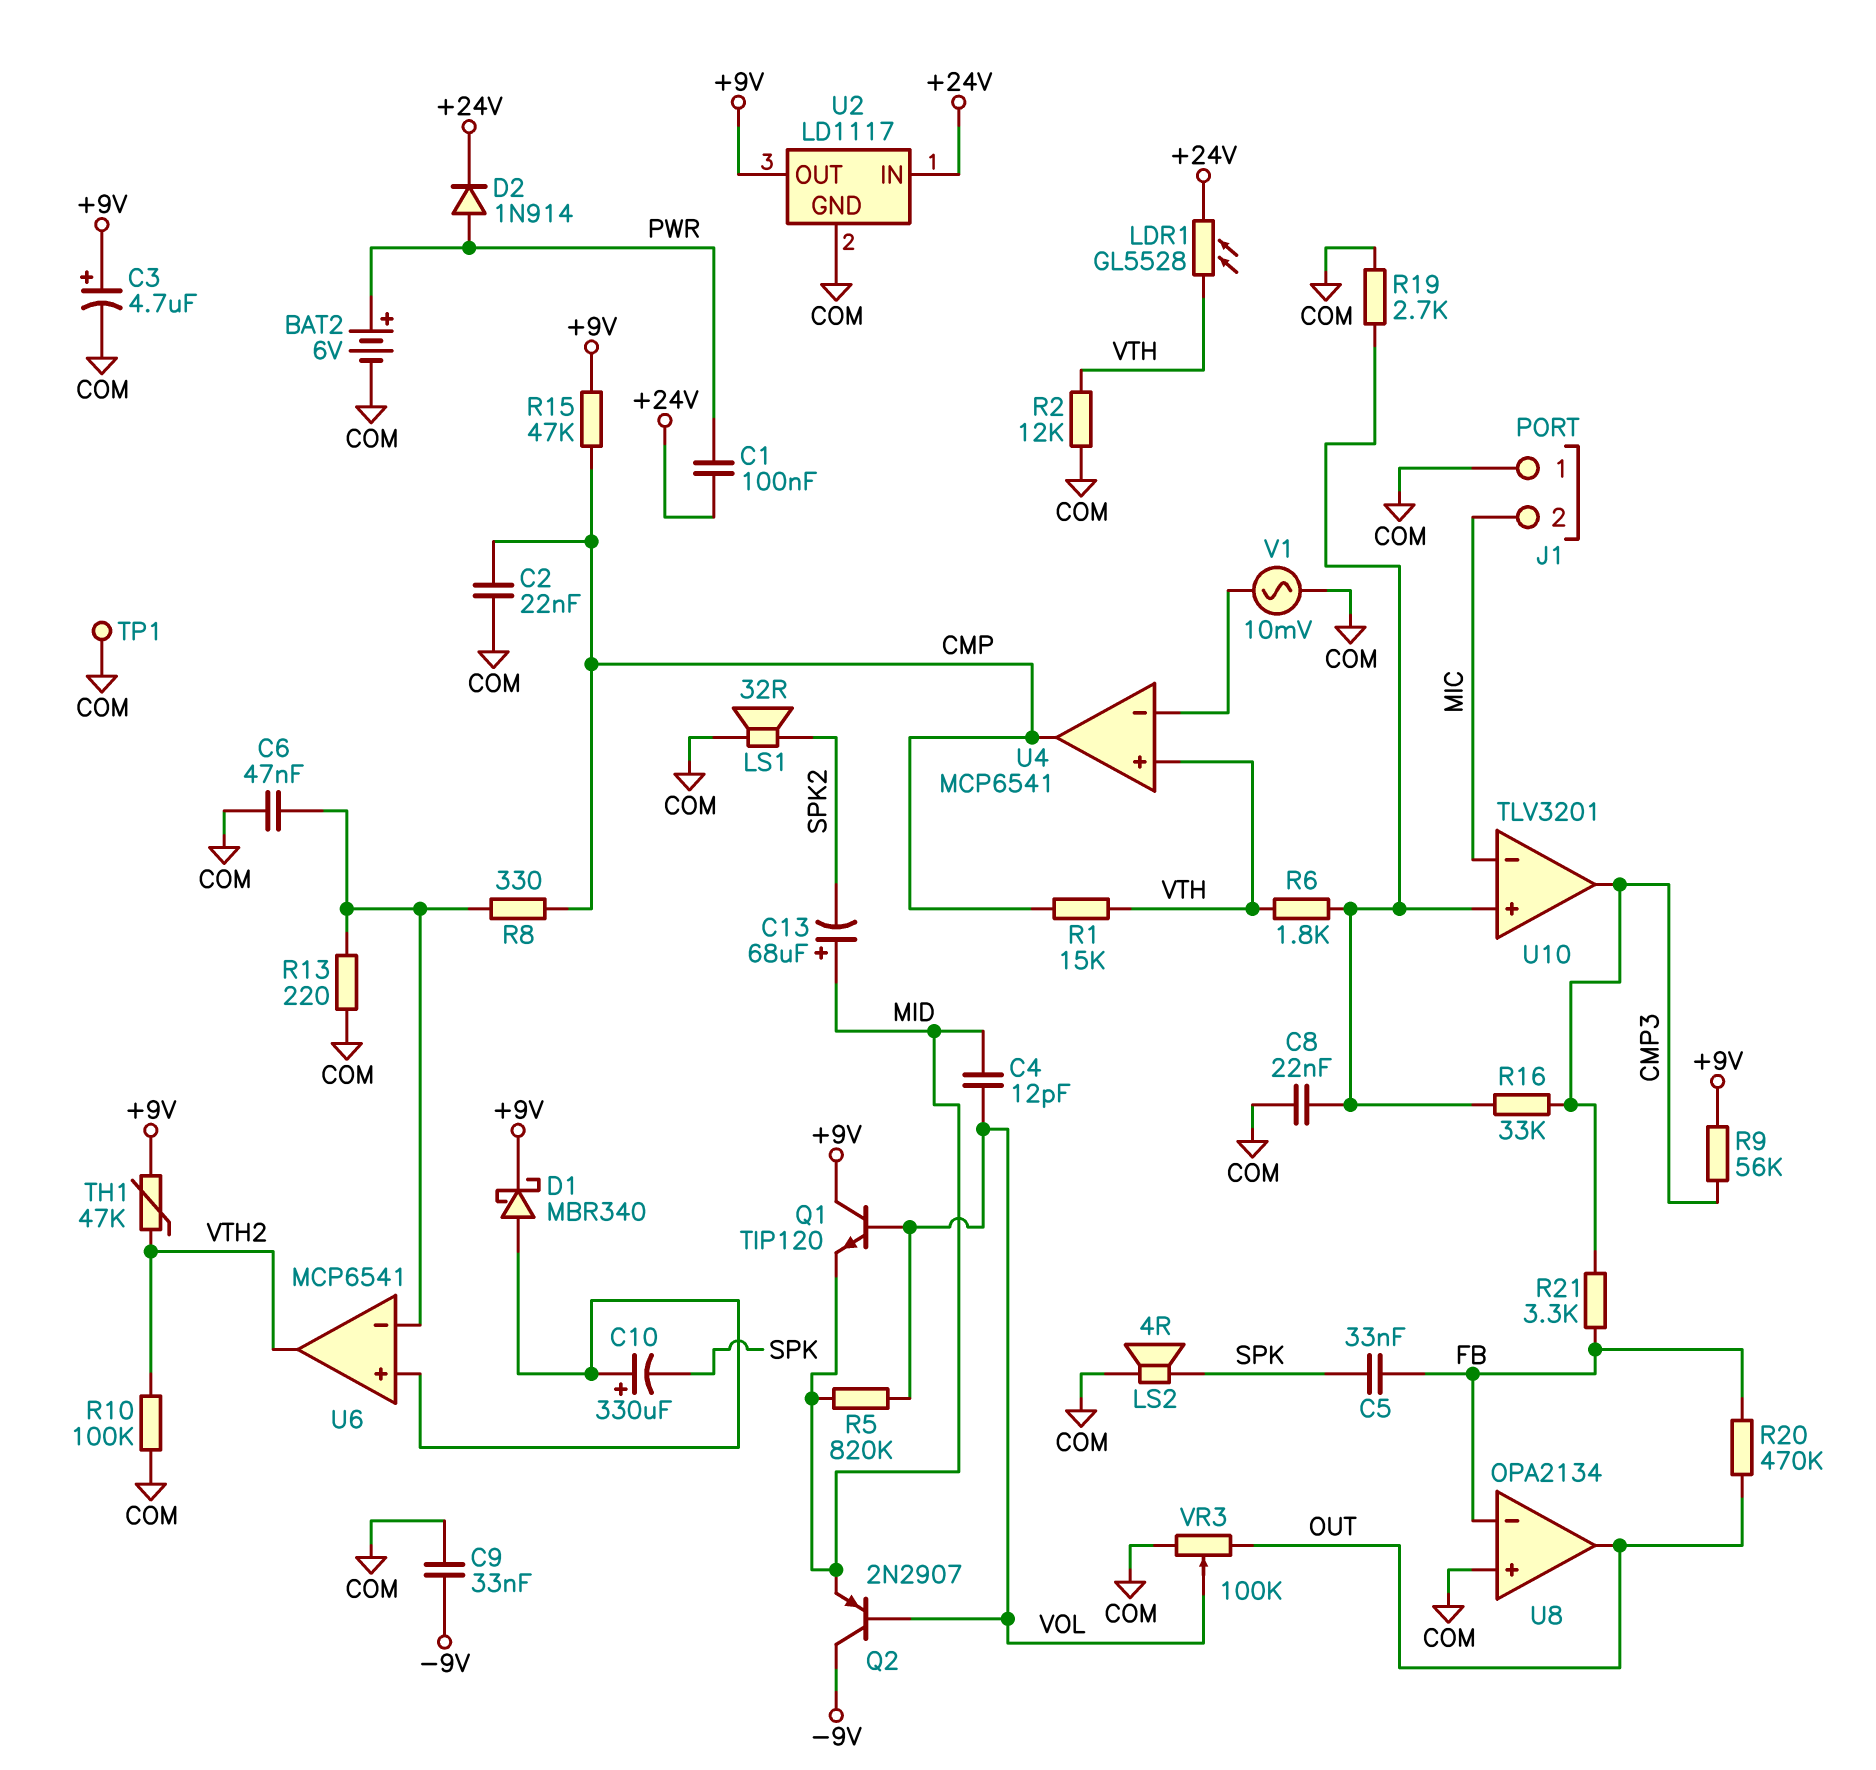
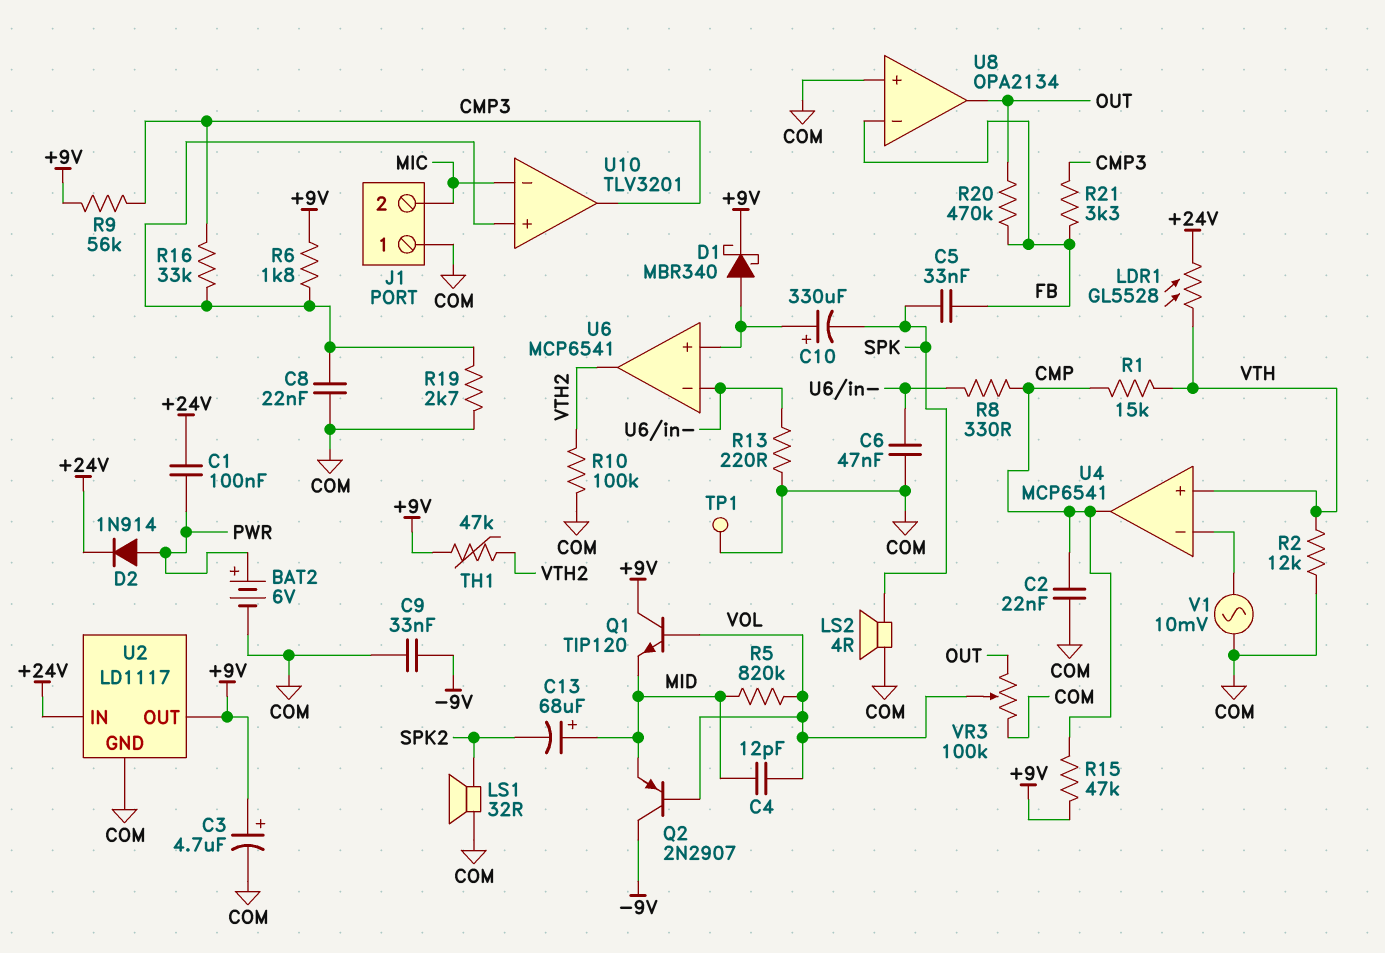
R6: 1.8k (U10/in+, VTH) -> 1.8k (+9V, U10/in+)

